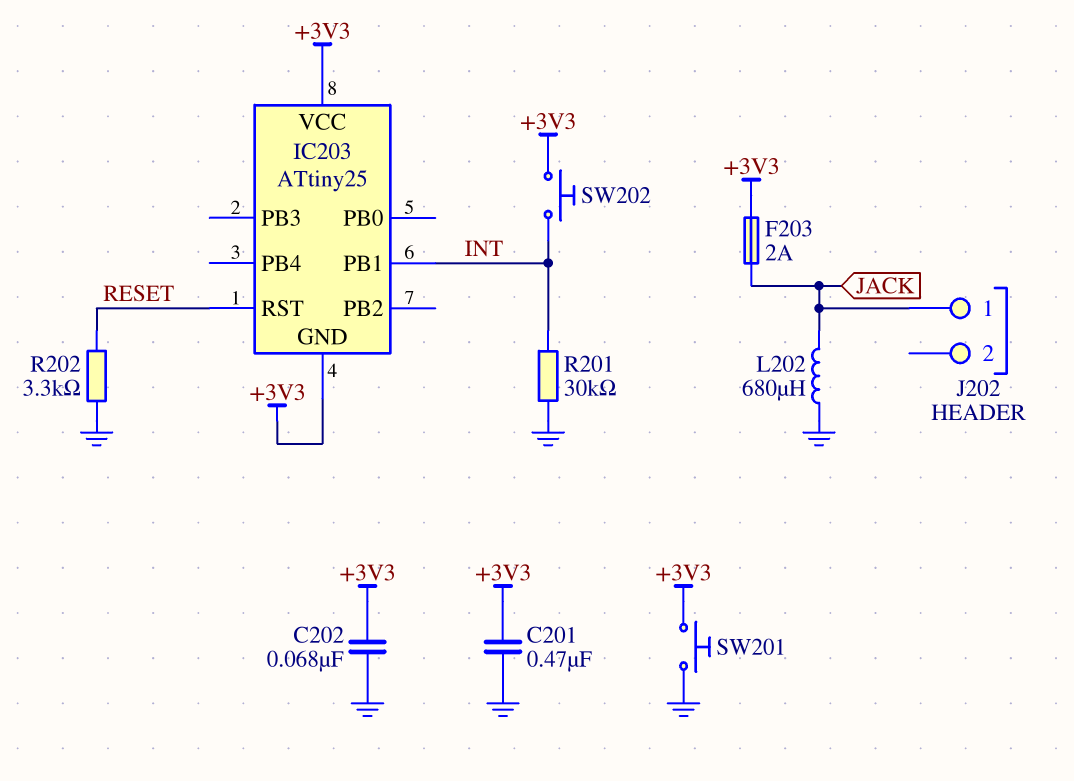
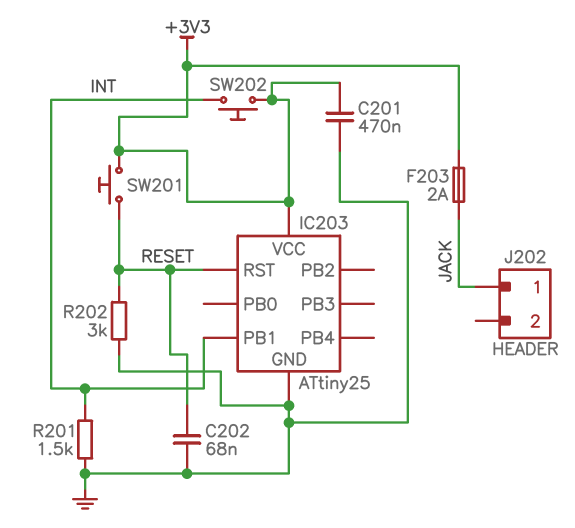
C202: 68nF (+3V3, GND) -> 68nF (GND, RESET)
IC203 pin GND: +3V3 -> GND
L202: 680uH (GND, JACK) -> none
R201: 30k (GND, INT) -> 1.5k (GND, INT)
R202: 3.3k (GND, RESET) -> 3k (GND, RESET)
SW201: button (+3V3, GND) -> button (+3V3, RESET)

